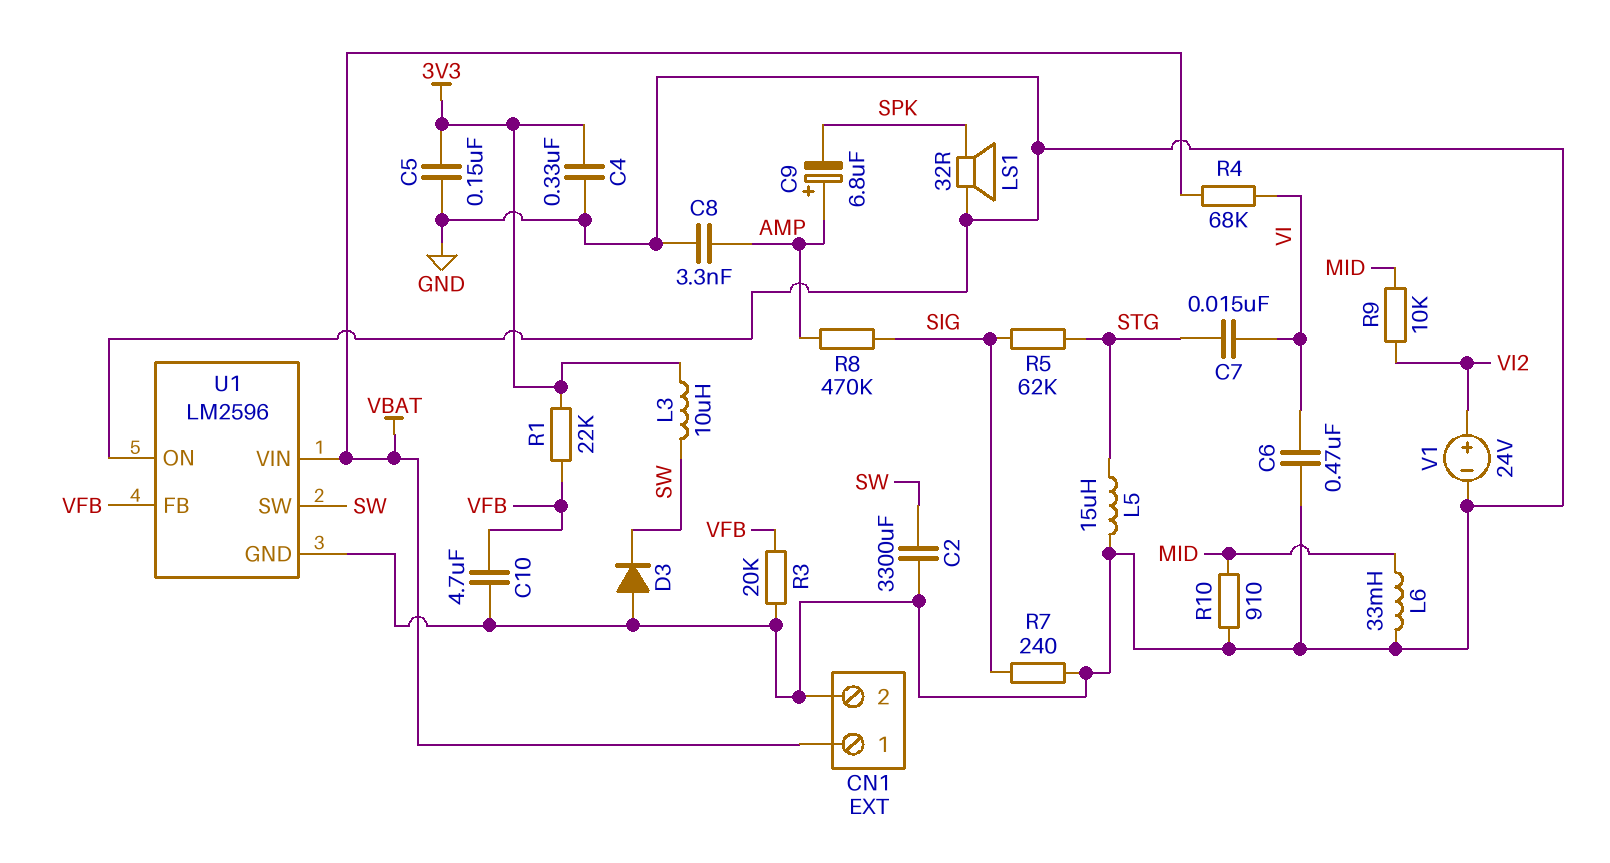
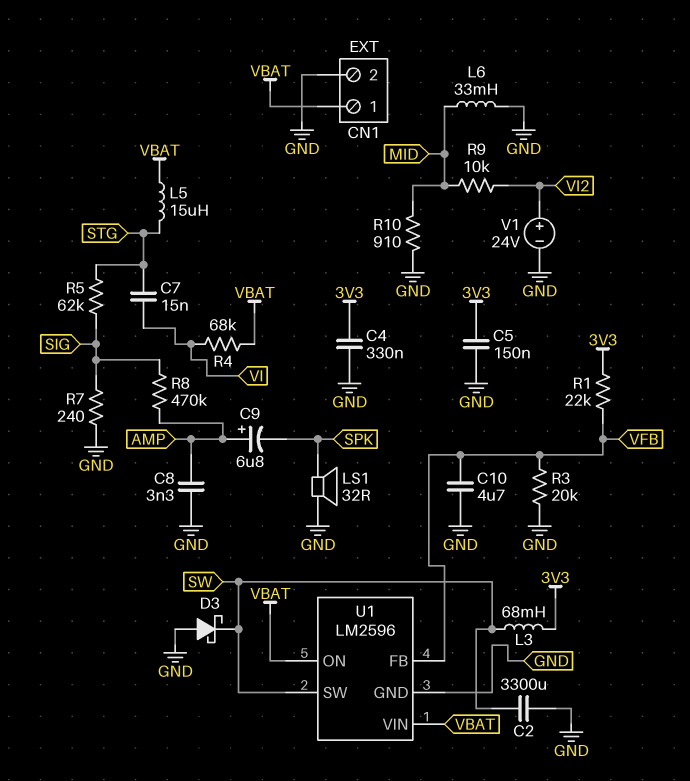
C6: 470nF (GND, VI) -> none
D3: diode (A GND, K SW) -> schottky (A GND, K SW)
L3: 10uH (3V3, SW) -> 68mH (3V3, SW)
L5: 15uH (GND, STG) -> 15uH (STG, VBAT)
U1 pin ON: GND -> VBAT

